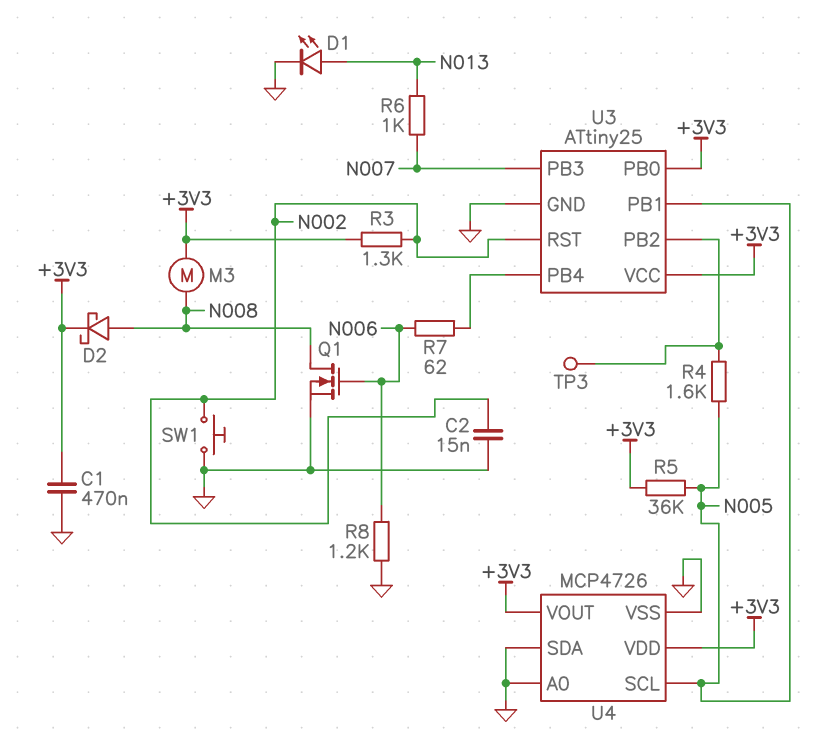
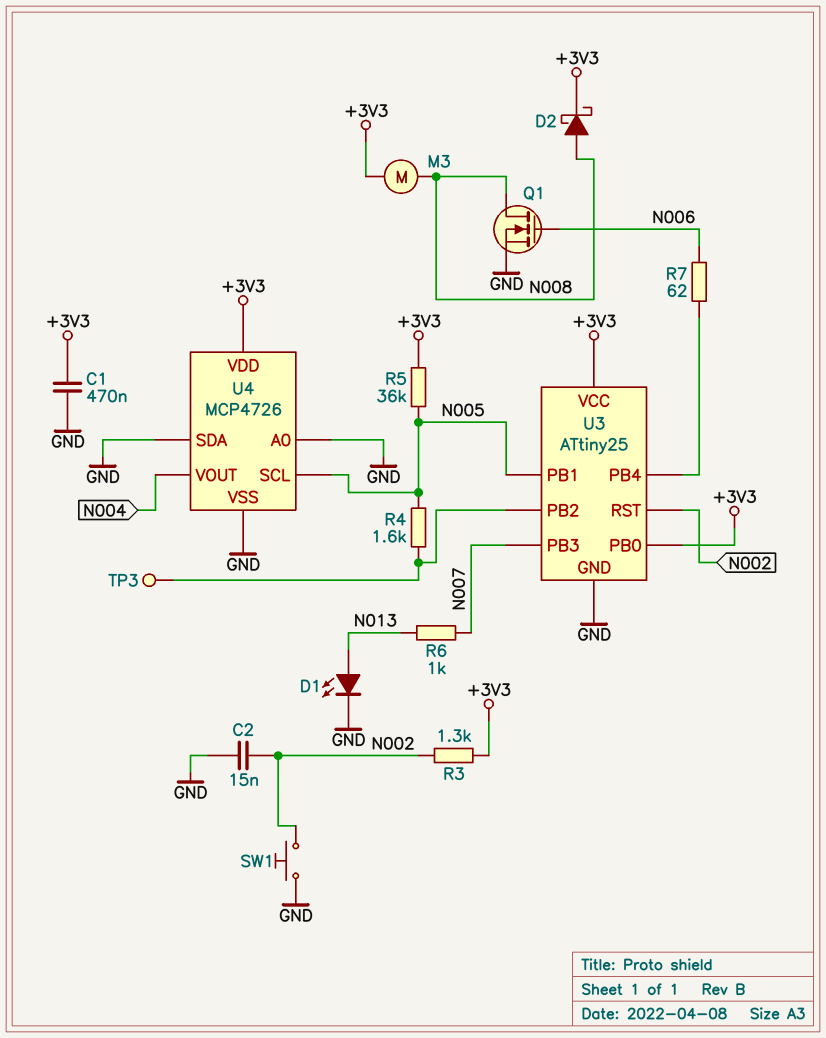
R8: 1.2k (GND, N006) -> none
U4 pin VOUT: +3V3 -> N004

